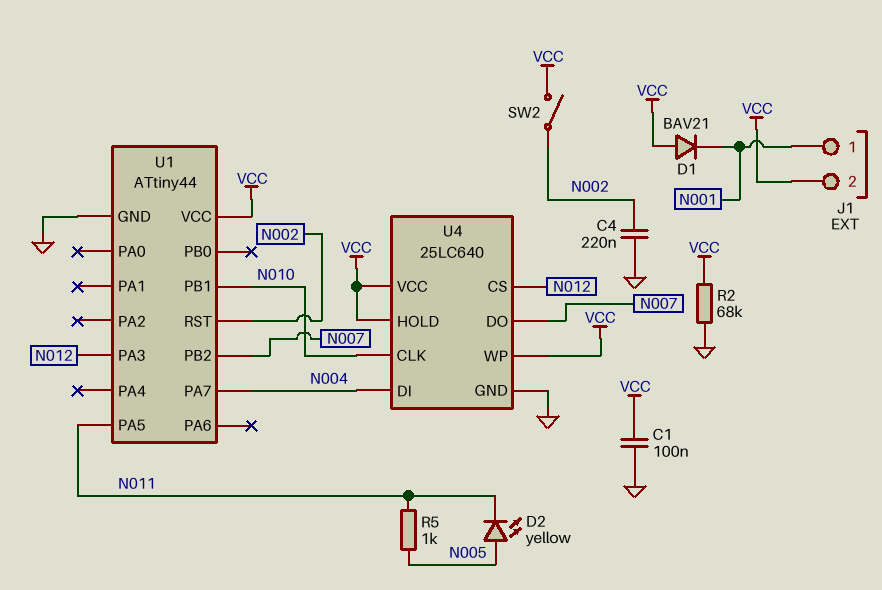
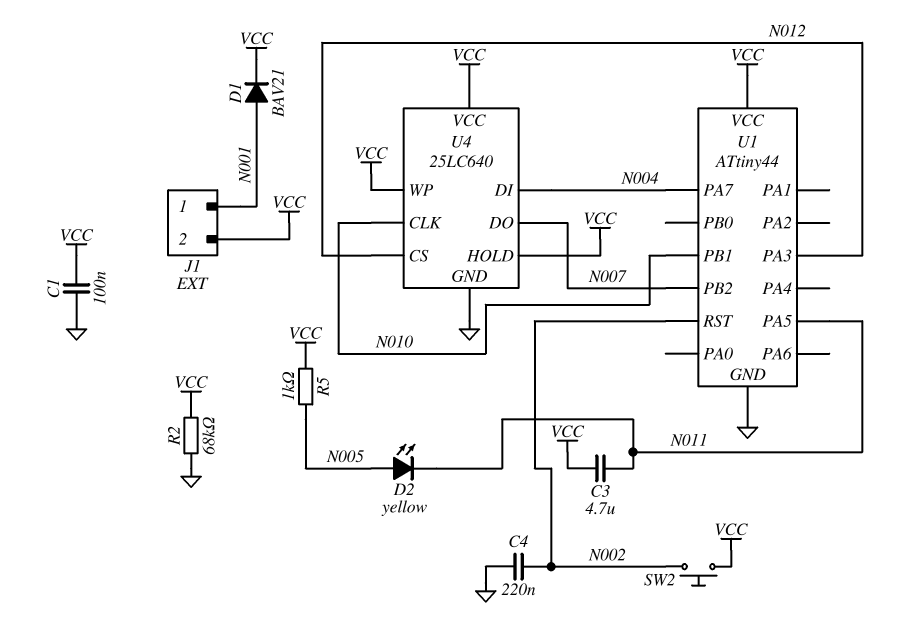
C3: none -> 4.7uF (N011, VCC)
D1: diode BAV21 (A VCC, K N001) -> diode BAV21 (A N001, K VCC)
R5: 1k (N005, N011) -> 1k (N005, VCC)
SW2: switch (N002, VCC) -> button (N002, VCC)

